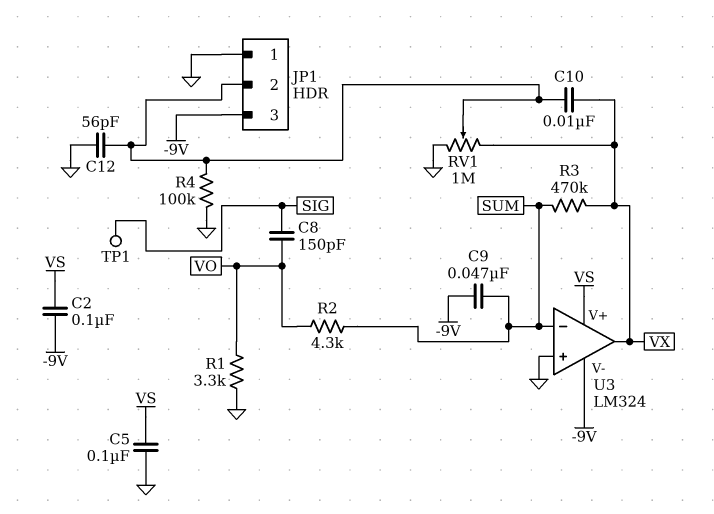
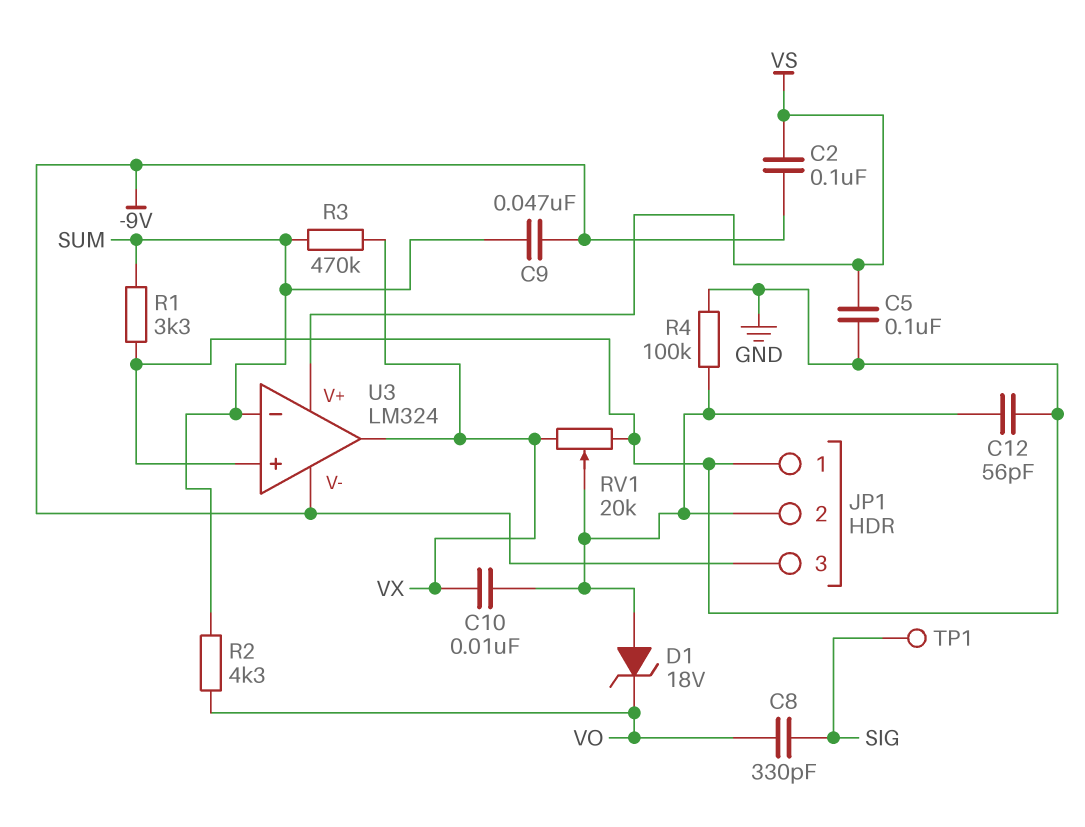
C8: 150pF (SIG, VO) -> 330pF (SIG, VO)
D1: none -> zener 18V (A JP1/2, K VO)
R1: 3.3k (GND, VO) -> 3.3k (GND, SUM)
RV1: 1M (GND, VX, wiper JP1/2) -> 20k (GND, VX, wiper JP1/2)

